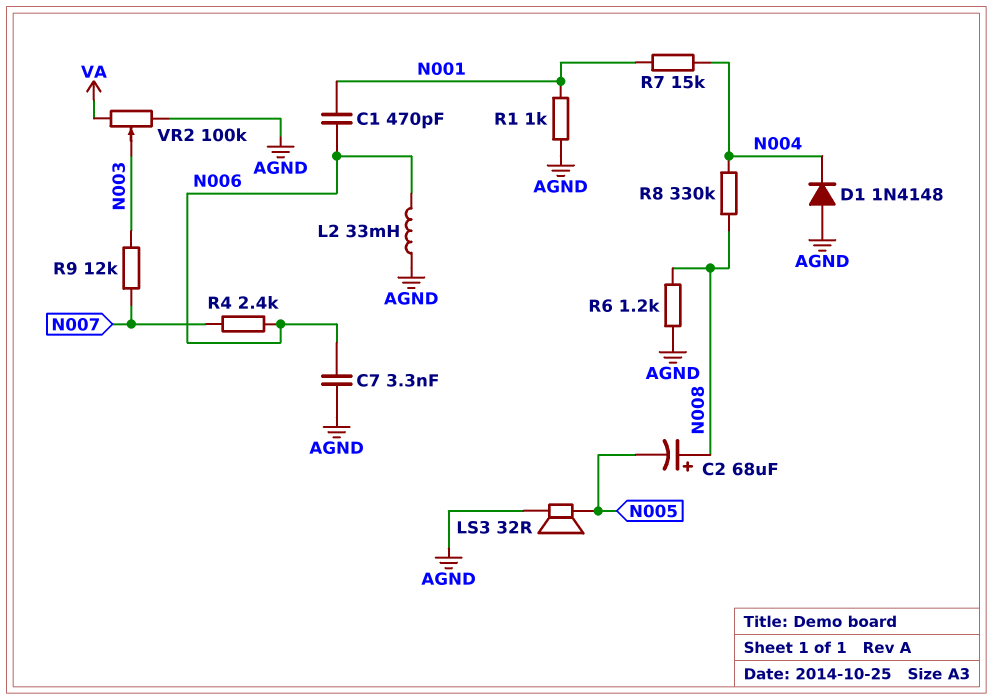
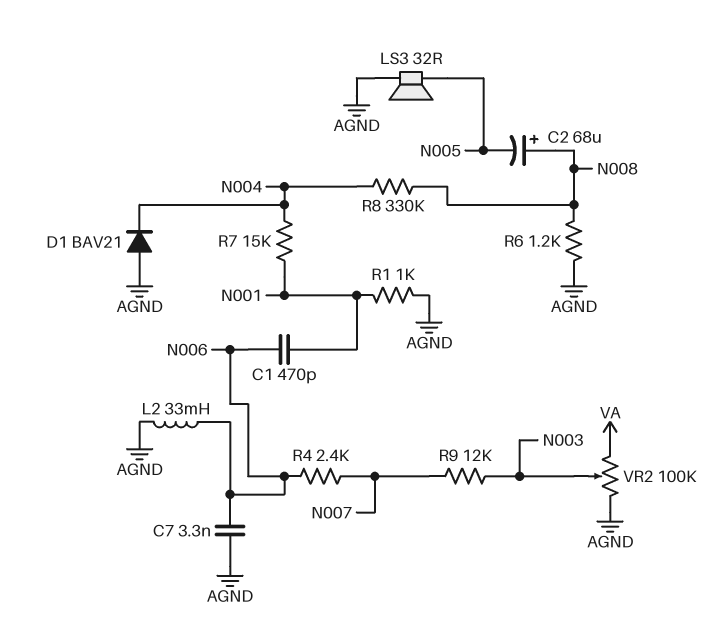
D1: diode 1N4148 (A AGND, K N004) -> diode BAV21 (A AGND, K N004)

